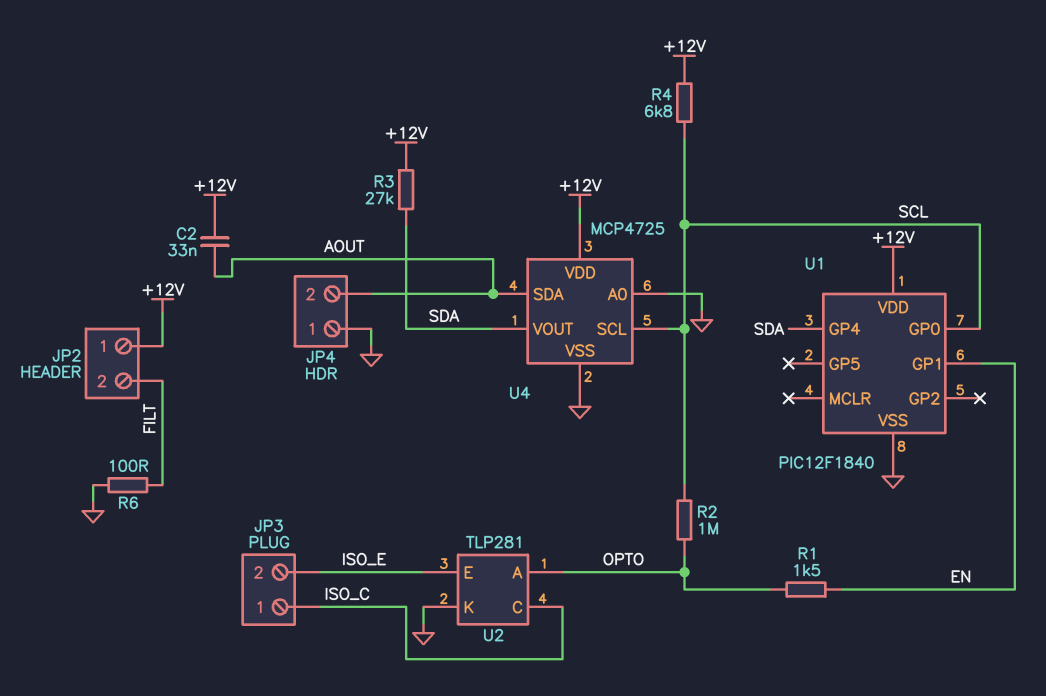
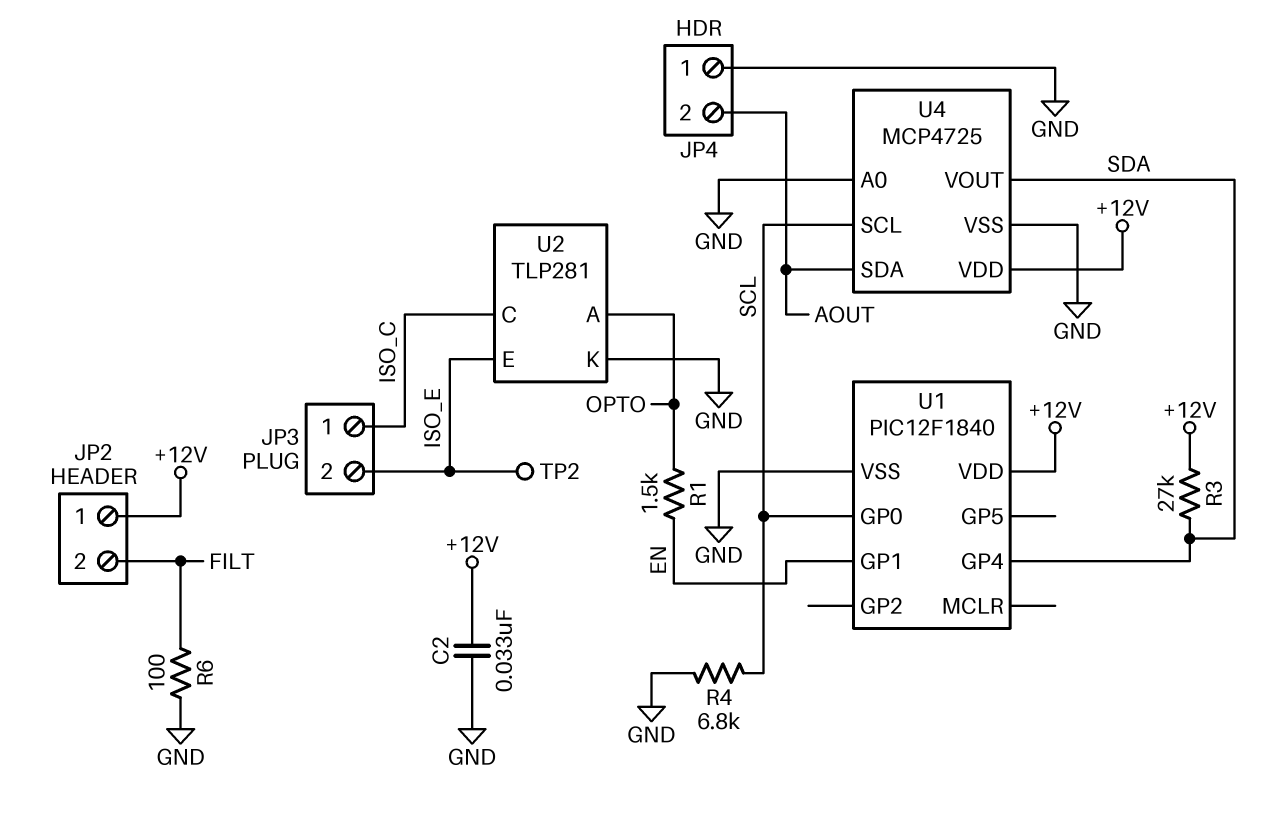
C2: 33nF (+12V, AOUT) -> 33nF (+12V, GND)
R2: 1M (OPTO, SCL) -> none
R4: 6.8k (+12V, SCL) -> 6.8k (GND, SCL)
TP2: none -> test point (ISO_E)

